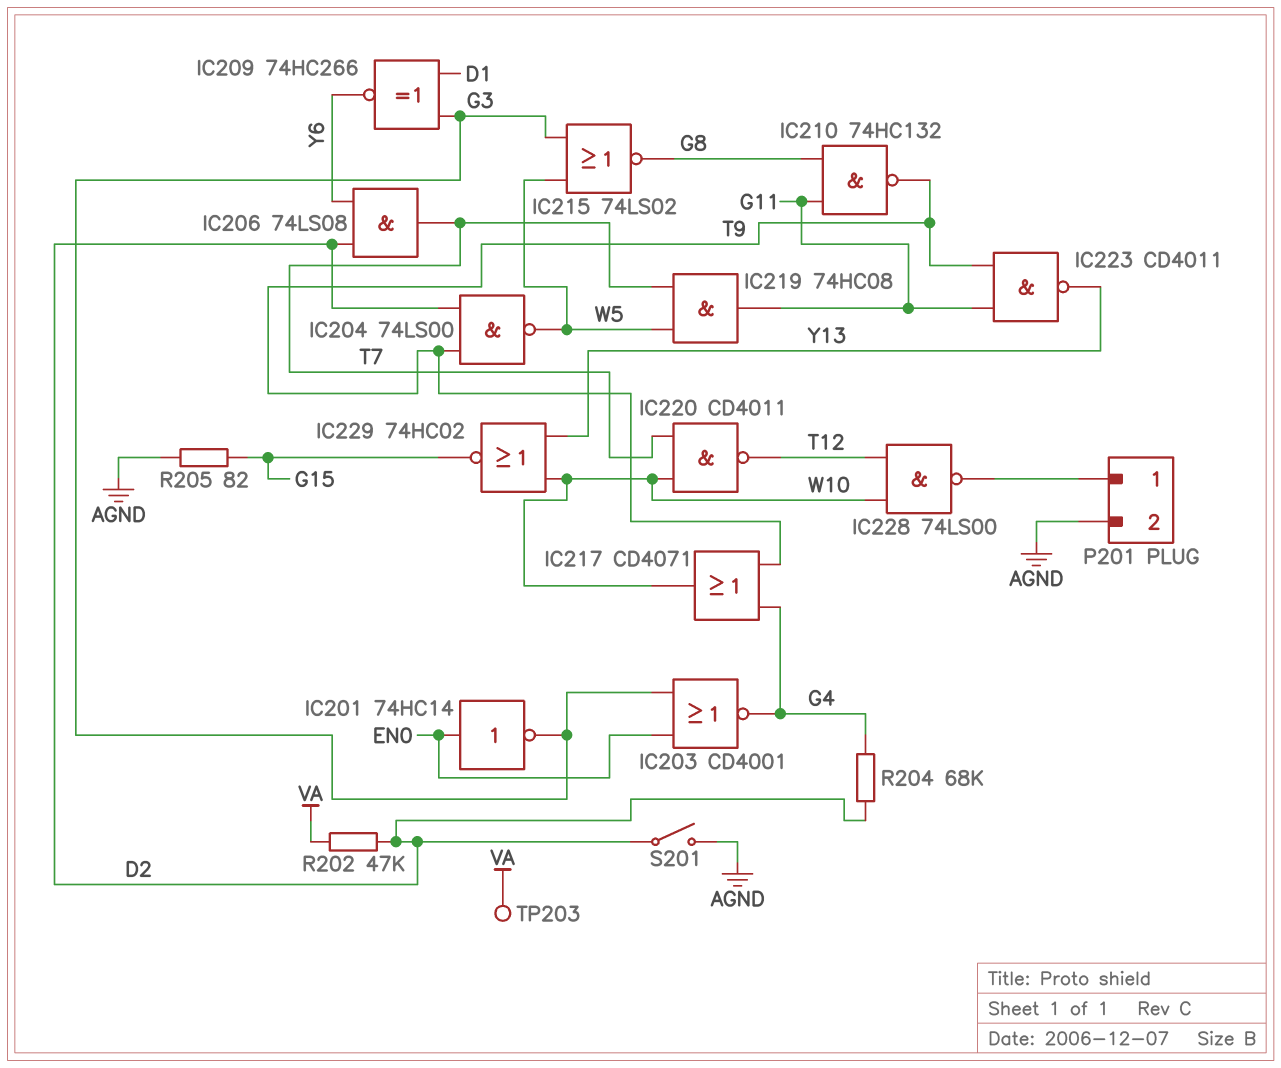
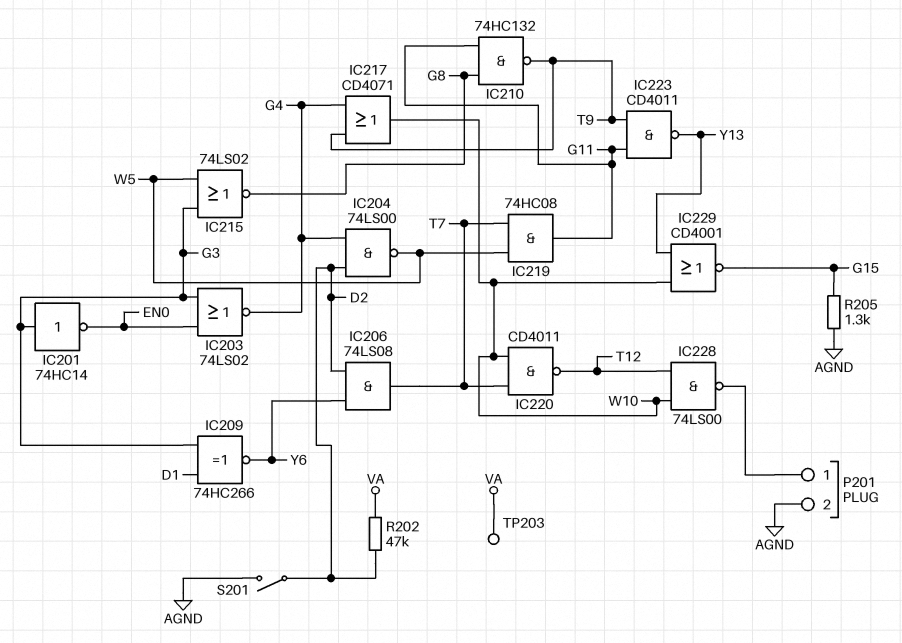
IC201: NOT 74HC14 (in EN0, out G3) -> NOT 74HC14 (in G3, out EN0)
IC203: NOR CD4001 (in EN0, in G3, out G4) -> NOR 74LS02 (in EN0, in G3, out G4)
IC204: NAND 74LS00 (in D2, in T9, out W5) -> NAND 74LS00 (in D2, in G4, out W5)
IC229: NOR 74HC02 (in W10, in Y13, out G15) -> NOR CD4001 (in W10, in Y13, out G15)
R204: 68k (D2, G4) -> none
R205: 82 (AGND, G15) -> 1.3k (AGND, G15)

